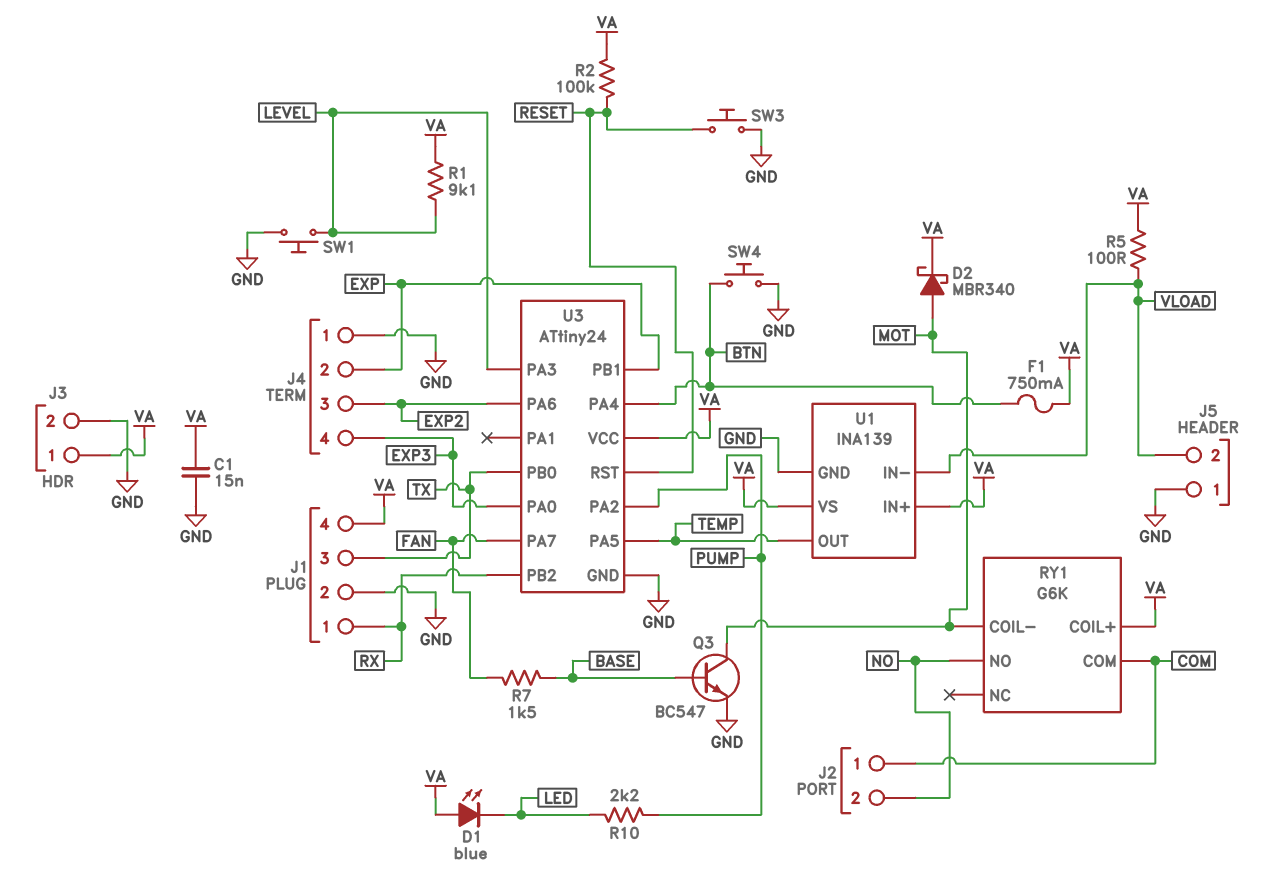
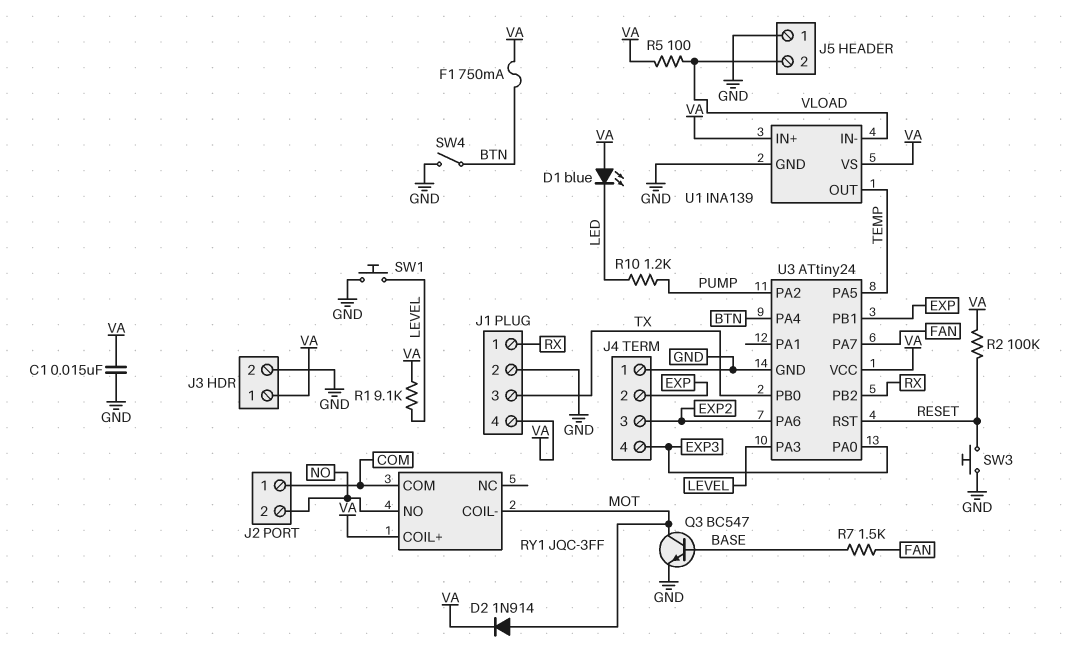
D2: schottky MBR340 (A MOT, K VA) -> diode 1N914 (A MOT, K VA)
R10: 2.2k (LED, PUMP) -> 1.2k (LED, PUMP)
RY1: G6K -> JQC-3FF
SW4: button (BTN, GND) -> switch (BTN, GND)

